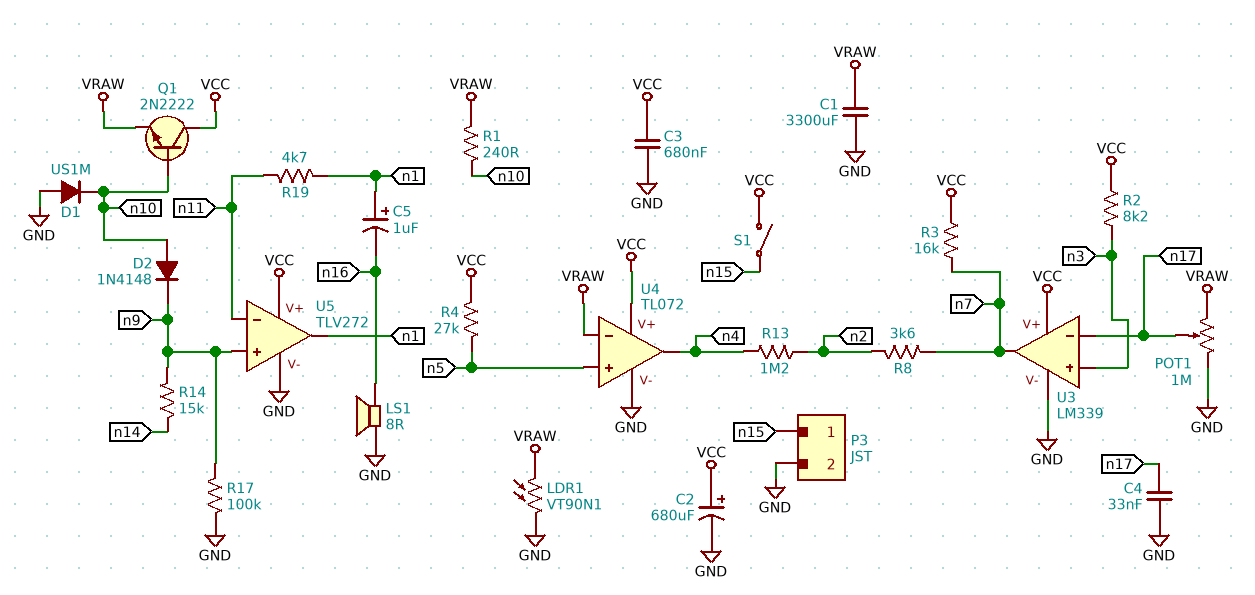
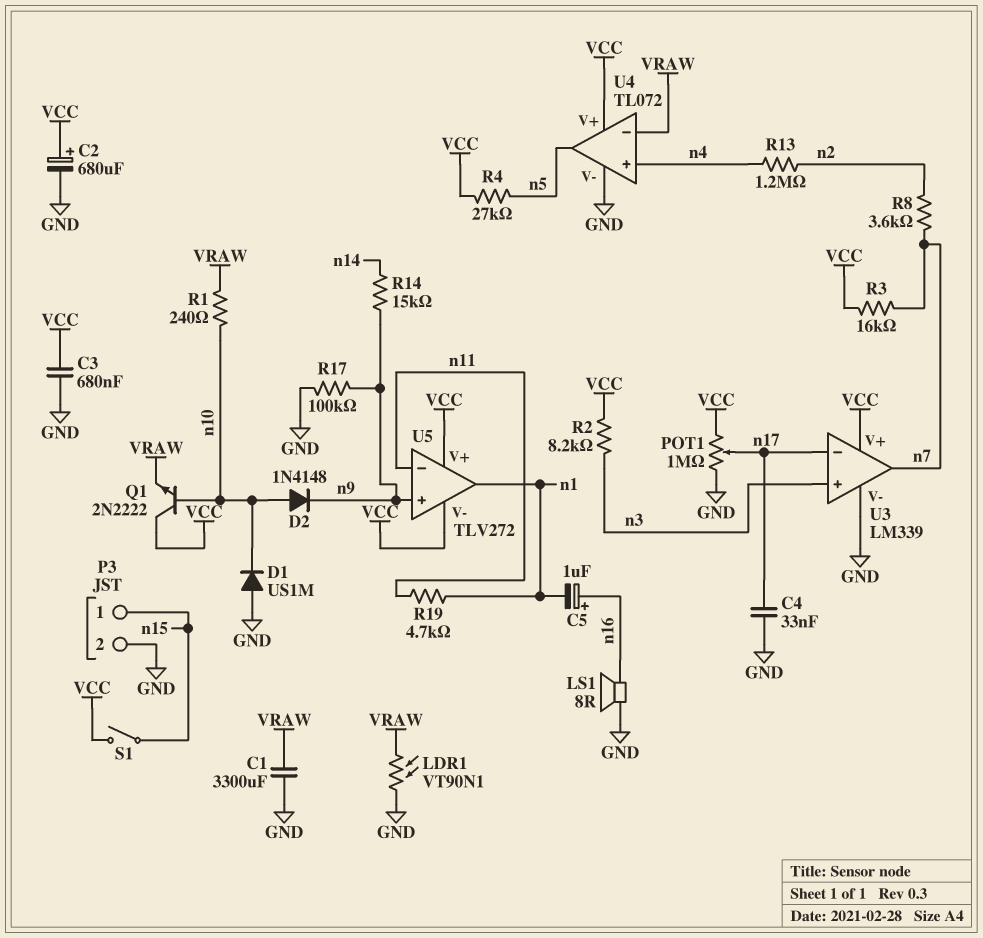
C5: 1uF (plus n1, minus n16) -> 1uF (plus n16, minus n1)
POT1: 1M (GND, VRAW, wiper n17) -> 1M (GND, VCC, wiper n17)
U4 pin in+: n5 -> n4
U4 pin out: n4 -> n5
U5 pin V-: GND -> VCC

